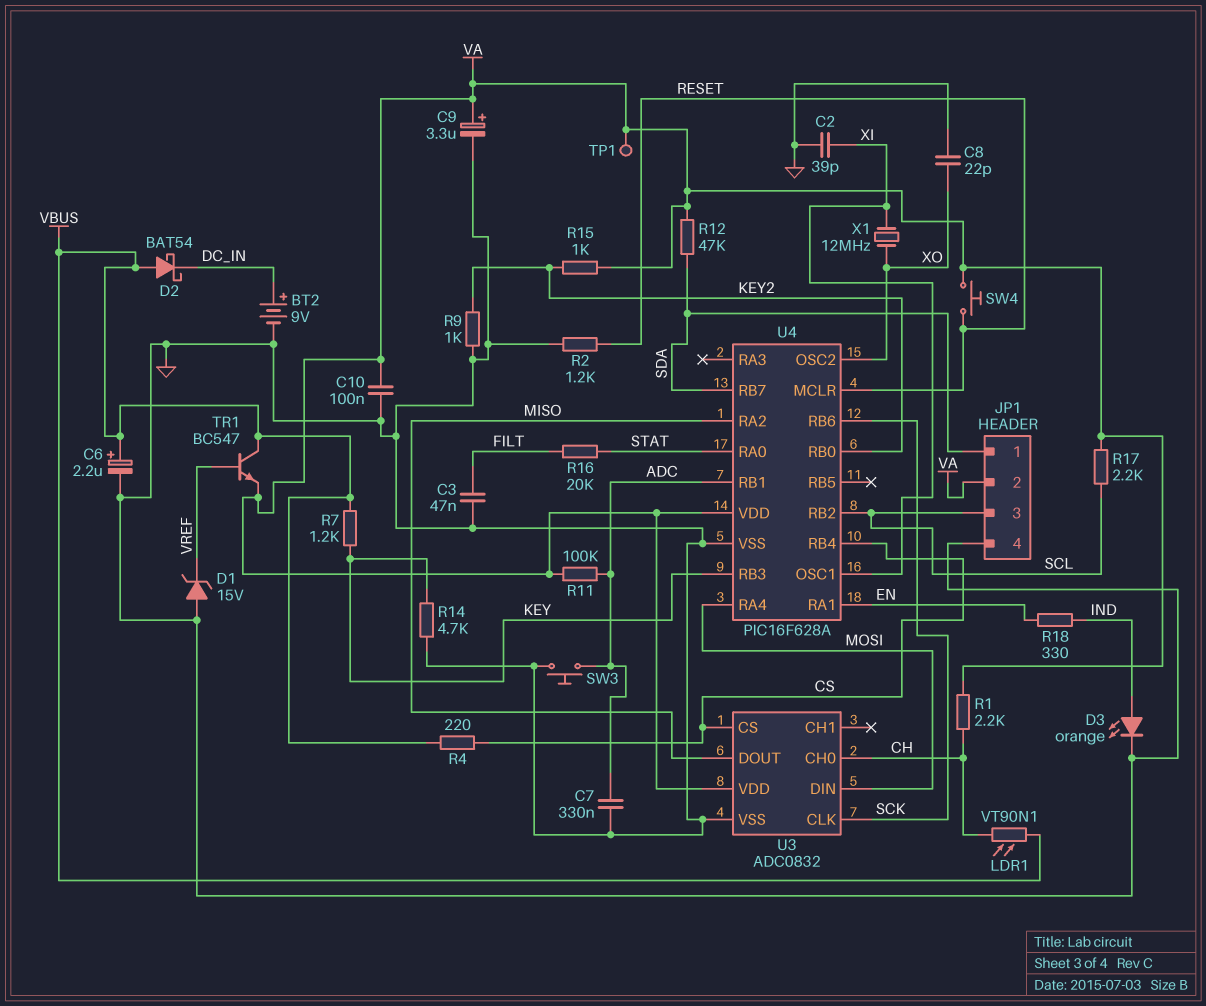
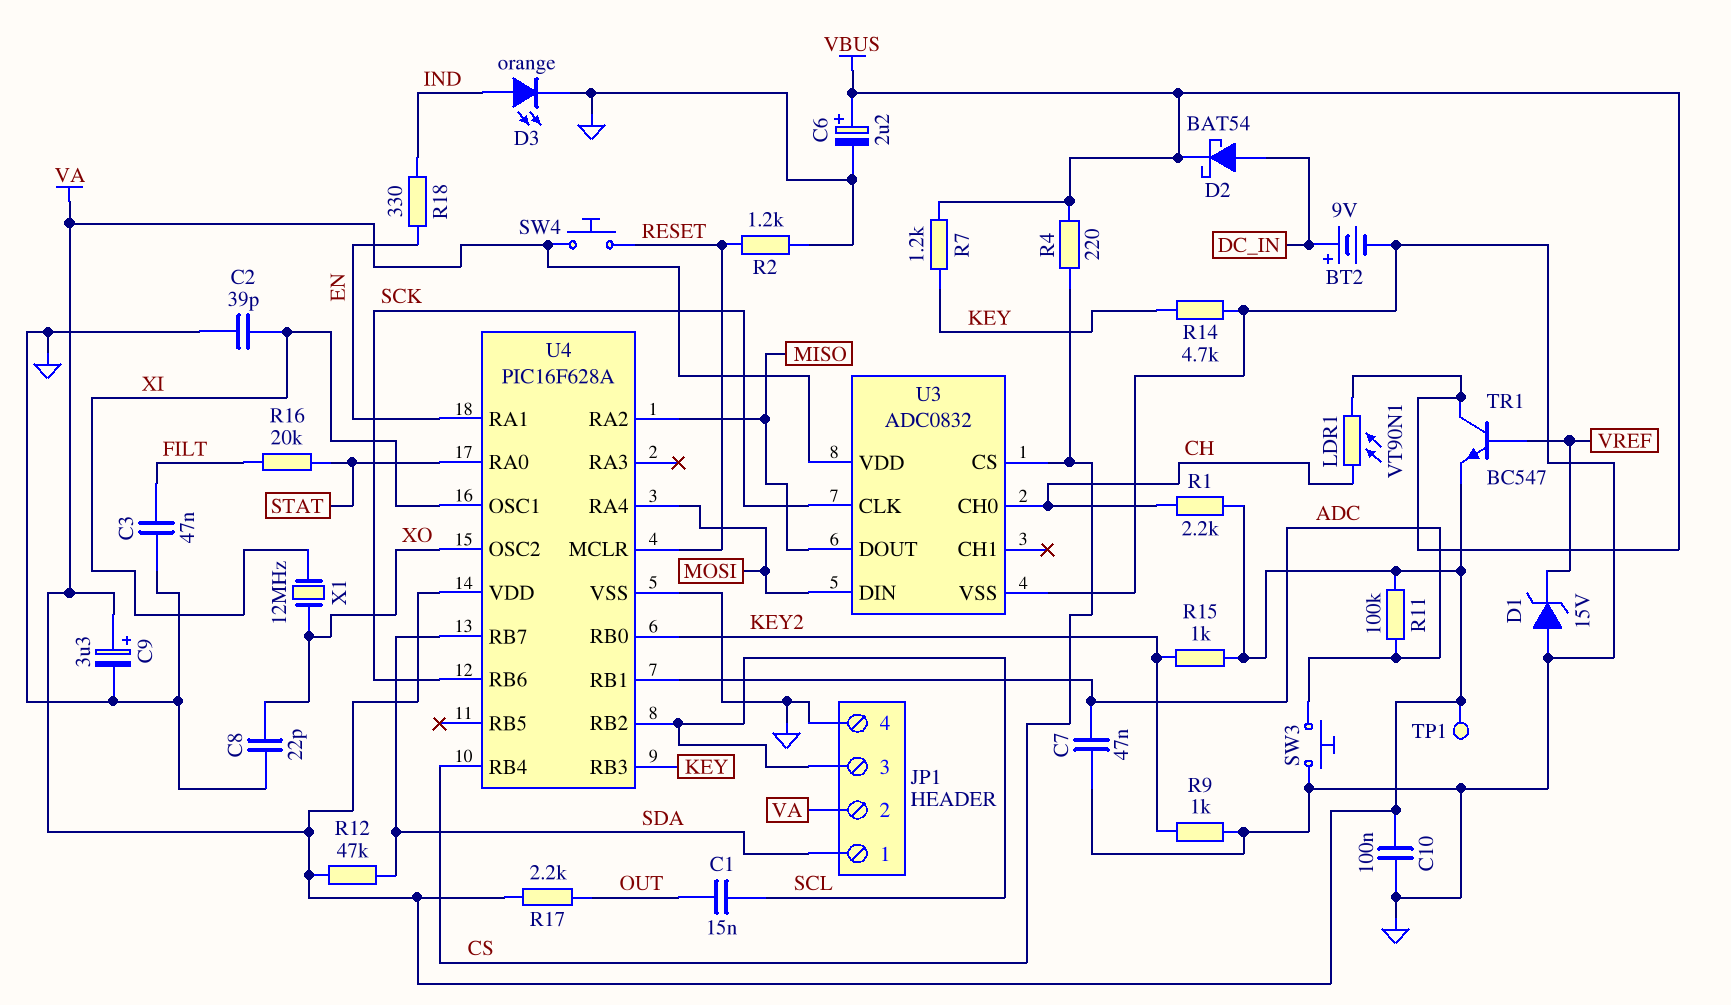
C1: none -> 15nF (OUT, SCL)
C7: 330nF (ADC, GND) -> 47nF (ADC, GND)
D2: schottky BAT54 (A VBUS, K DC_IN) -> schottky BAT54 (A DC_IN, K VBUS)
R17: 2.2k (SCL, VA) -> 2.2k (OUT, VA)

